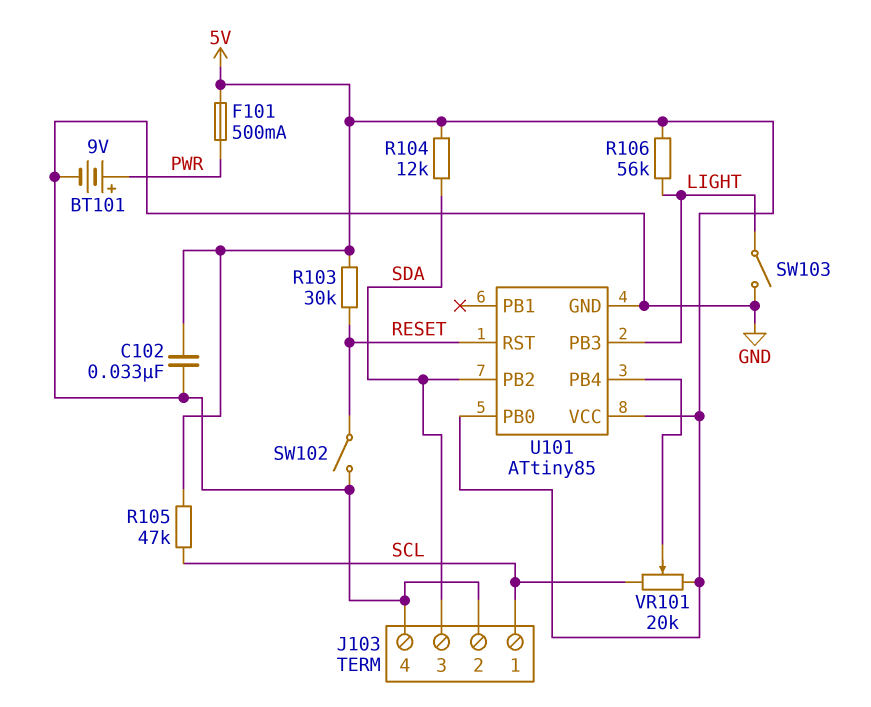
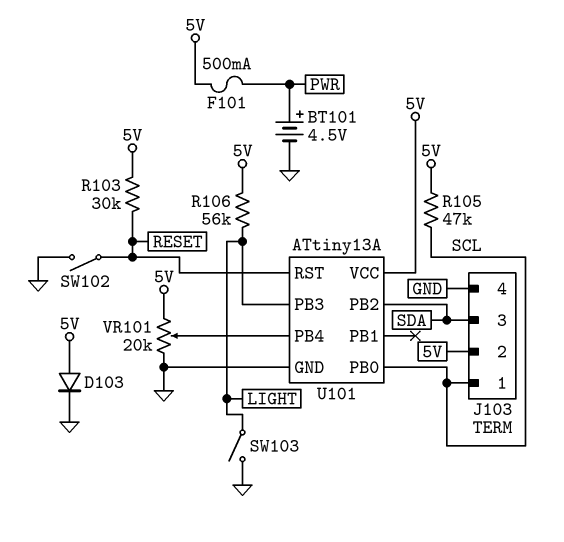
BT101: 9V (plus PWR, minus GND) -> 4.5V (plus PWR, minus GND)
C102: 33nF (5V, GND) -> none
D103: none -> diode (A 5V, K GND)
J103 pin 2: GND -> 5V
R104: 12k (5V, SDA) -> none
U101: ATtiny85 -> ATtiny13A
U101 pin PB0: 5V -> SCL
VR101: 20k (5V, SCL, wiper U101/PB4) -> 20k (5V, GND, wiper U101/PB4)

